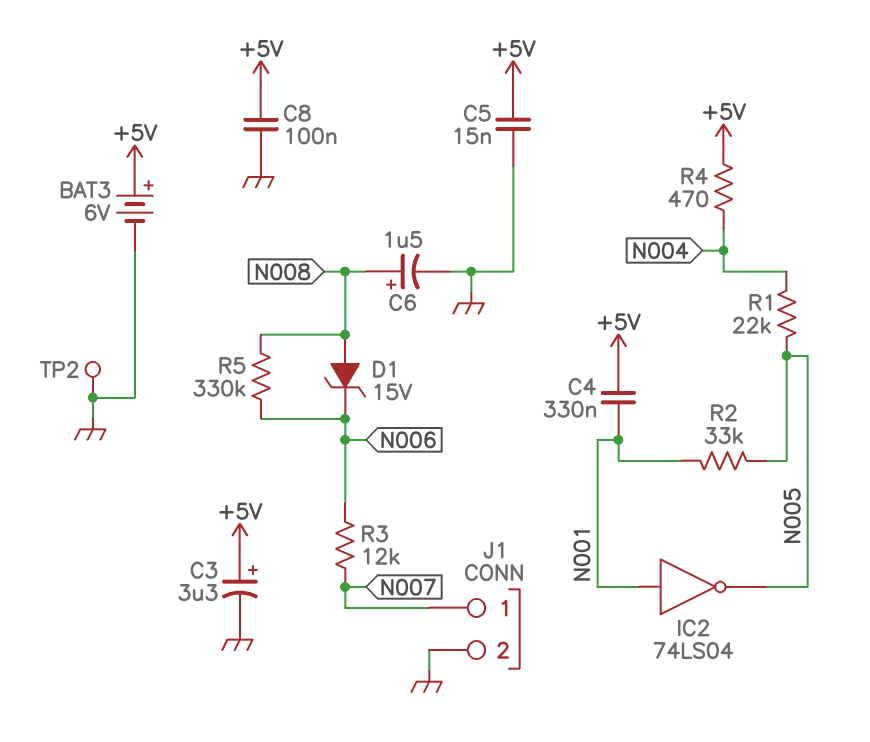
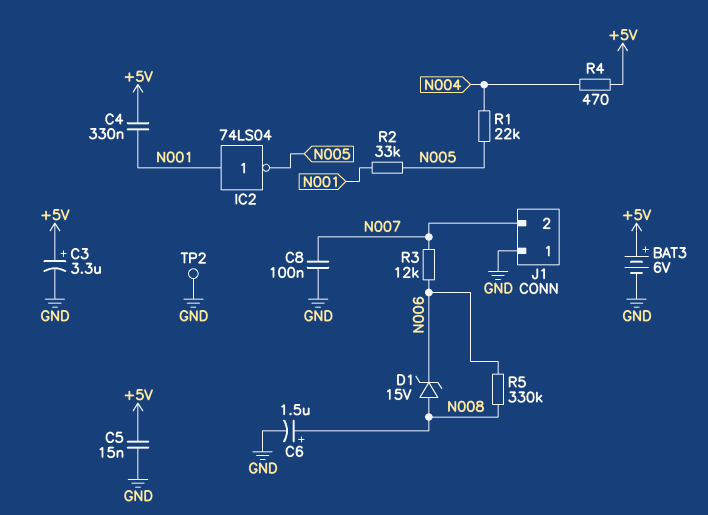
C8: 100nF (+5V, GND) -> 100nF (GND, N007)
J1 pin 1: N007 -> GND
J1 pin 2: GND -> N007

